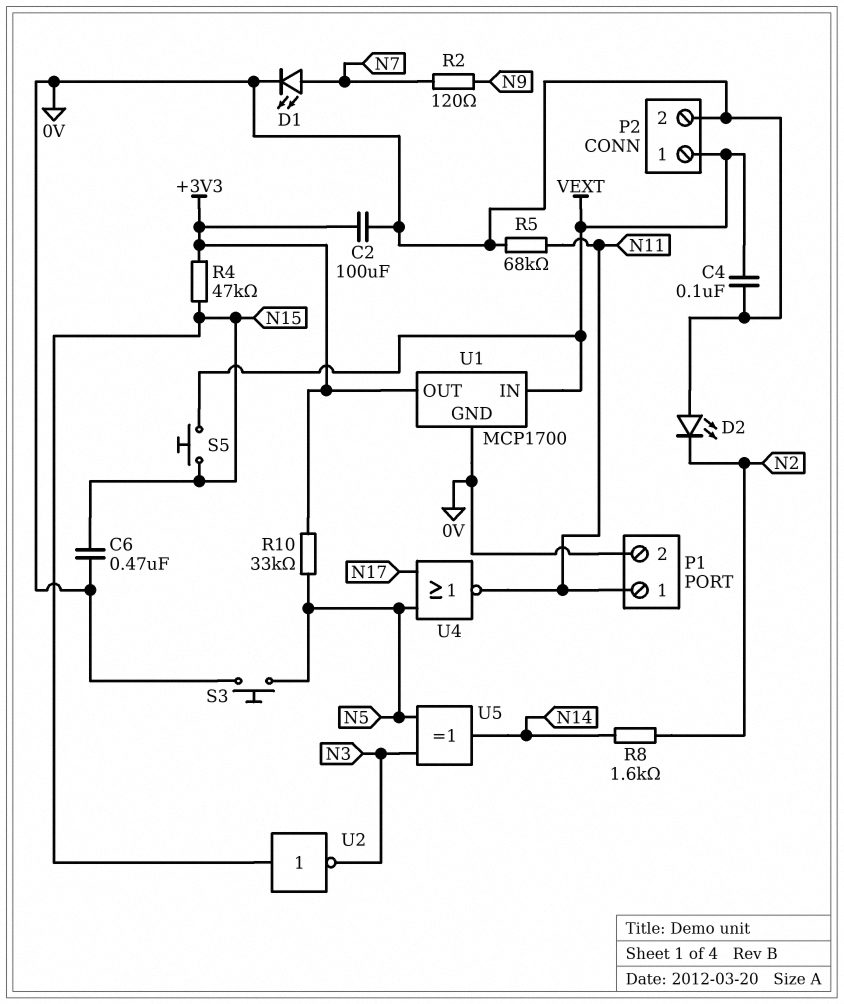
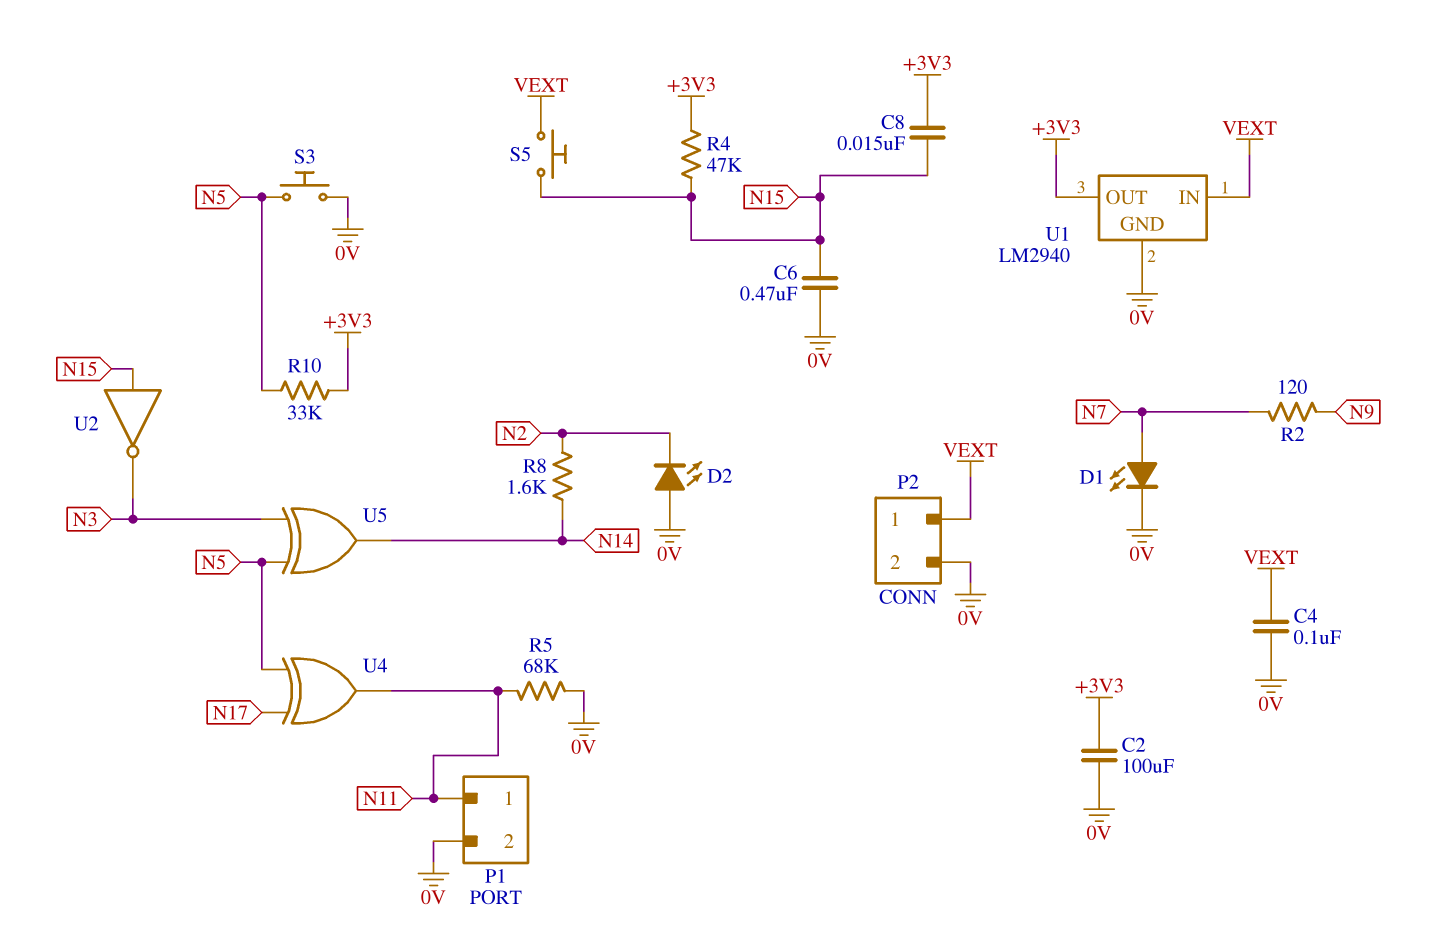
C8: none -> 15nF (+3V3, N15)
U1: MCP1700 -> LM2940
U4: NOR (in N5, in N17, out N11) -> XOR (in N5, in N17, out N11)

